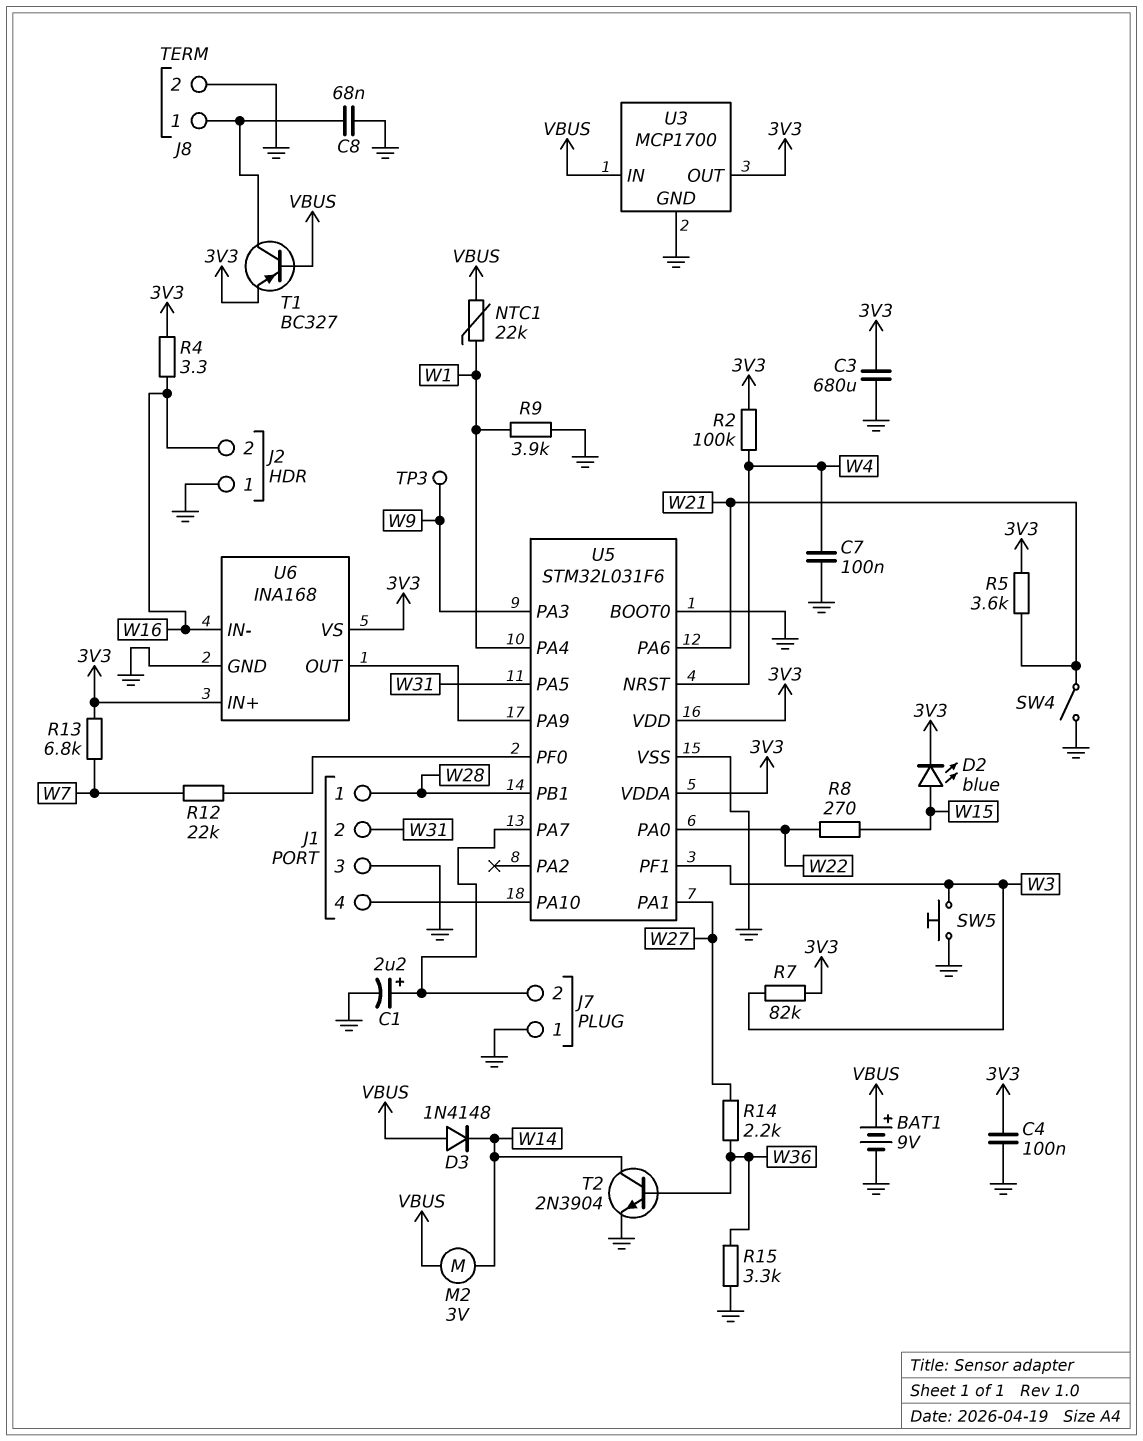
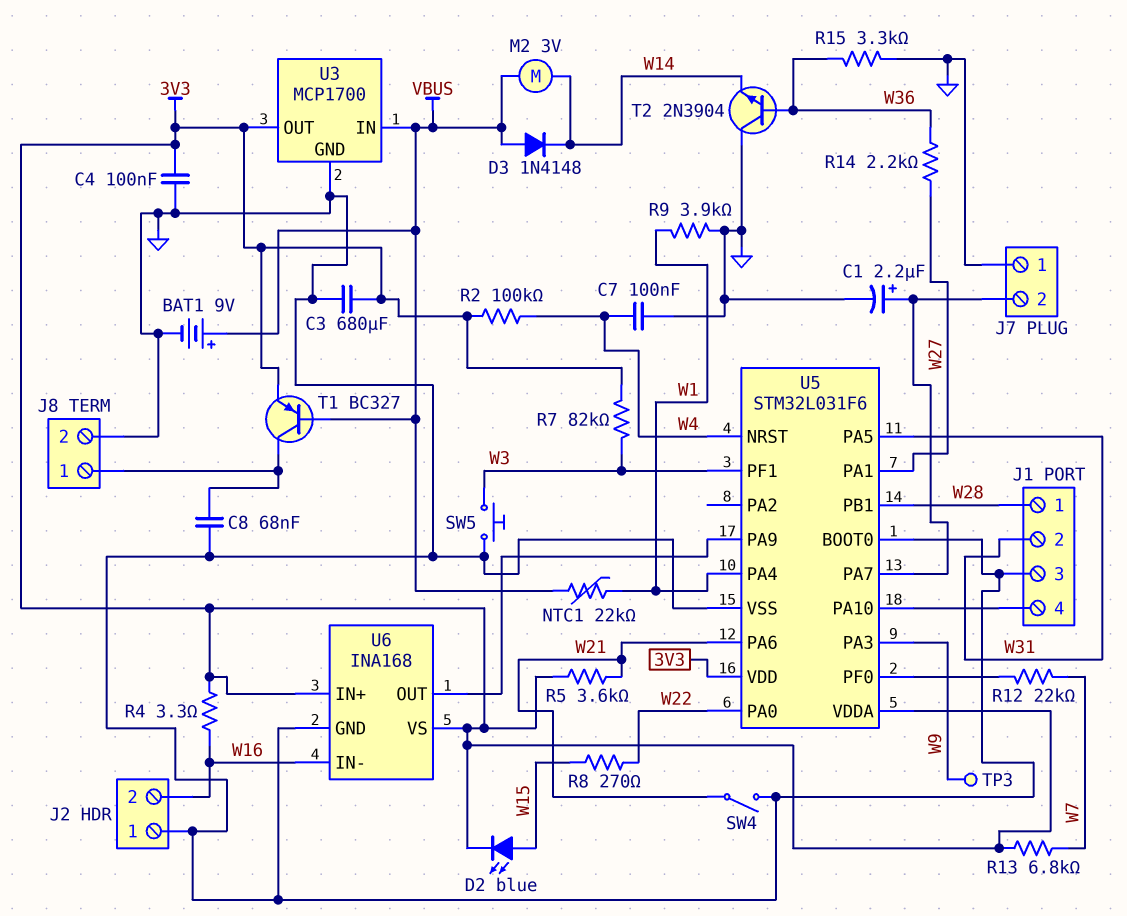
T2: NPN 2N3904 (B W36, C W14, E GND) -> NPN 2N3904 (B W36, C GND, E W14)

